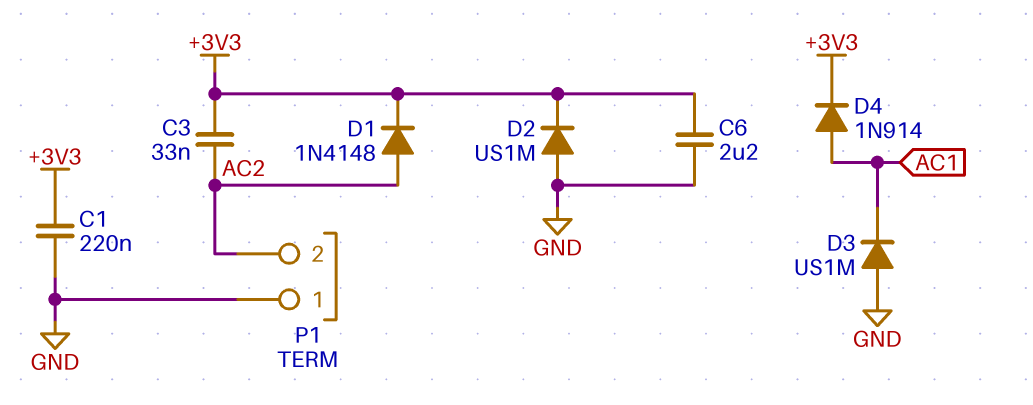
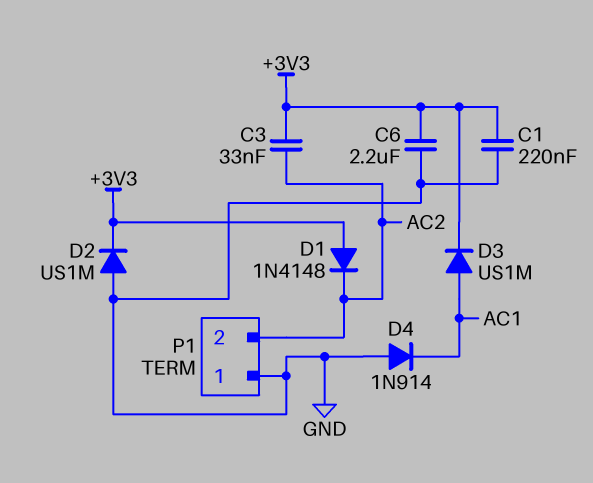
D1: diode 1N4148 (A AC2, K +3V3) -> diode 1N4148 (A +3V3, K AC2)
D3: diode US1M (A GND, K AC1) -> diode US1M (A AC1, K +3V3)
D4: diode 1N914 (A AC1, K +3V3) -> diode 1N914 (A GND, K AC1)

